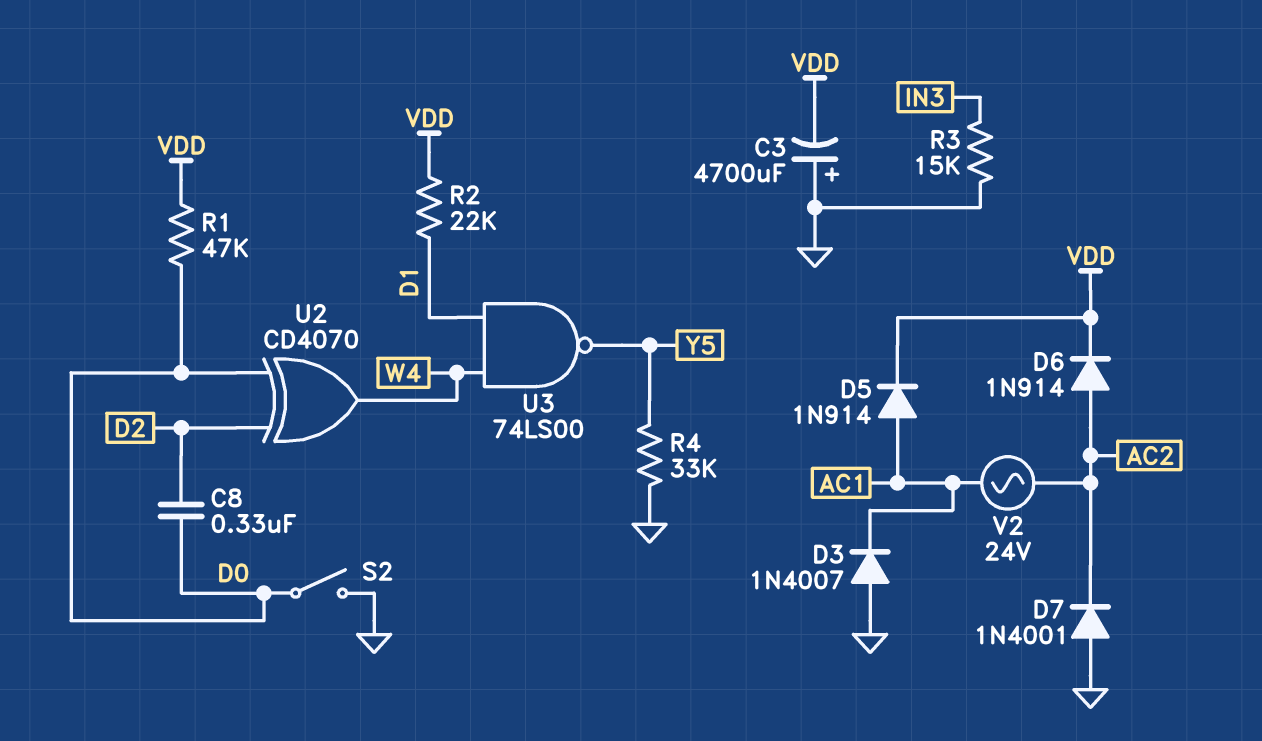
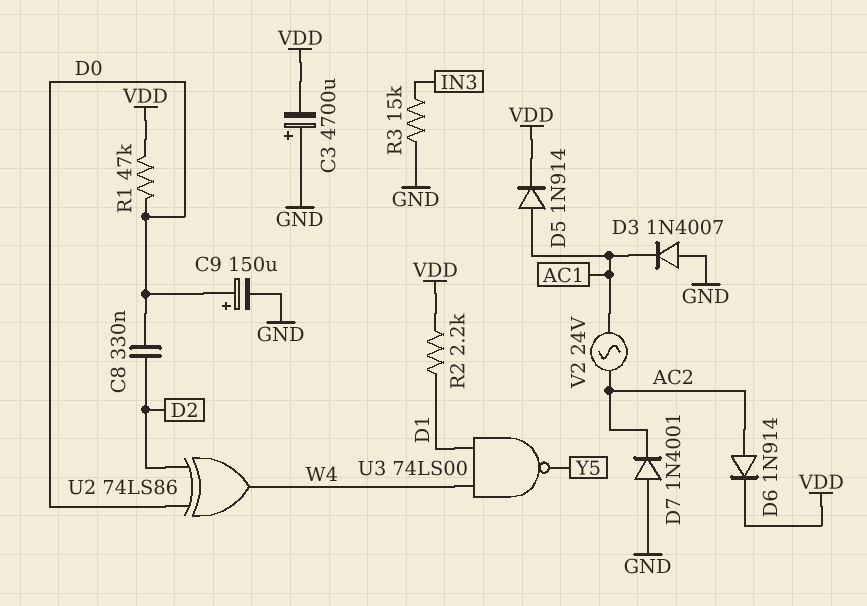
C9: none -> 150uF (plus D0, minus GND)
R2: 22k (D1, VDD) -> 2.2k (D1, VDD)
R4: 33k (GND, Y5) -> none
S2: switch (D0, GND) -> none
U2: XOR CD4070 (in D0, in D2, out W4) -> XOR 74LS86 (in D0, in D2, out W4)

